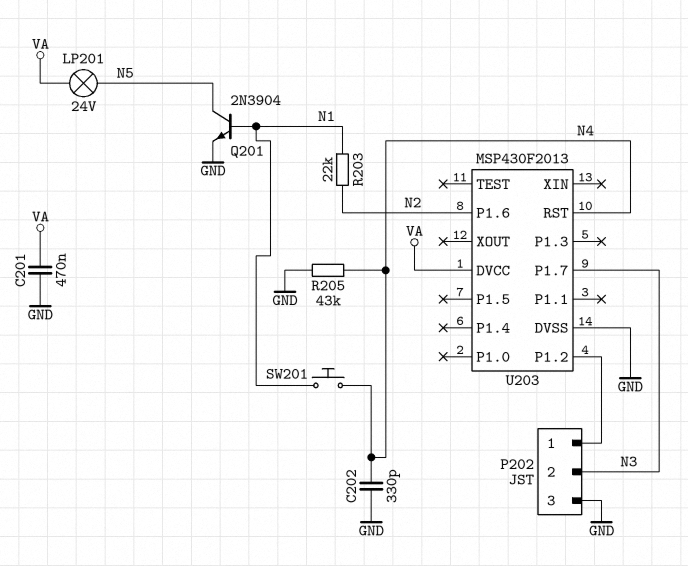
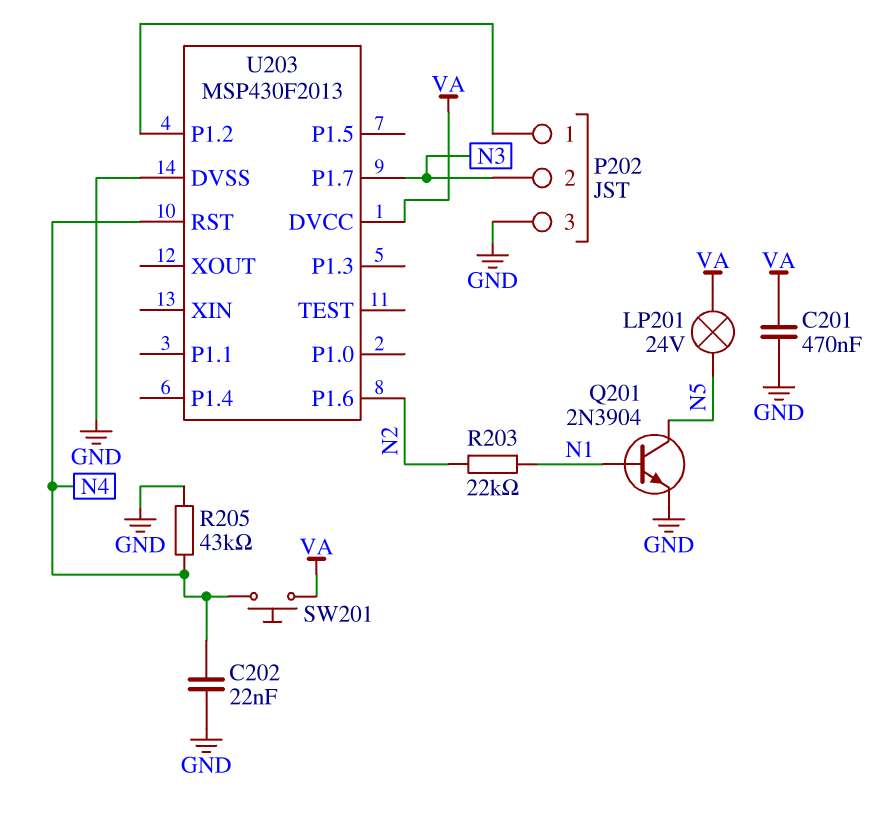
C202: 330pF (GND, N4) -> 22nF (GND, N4)
SW201: button (N1, N4) -> button (N4, VA)

